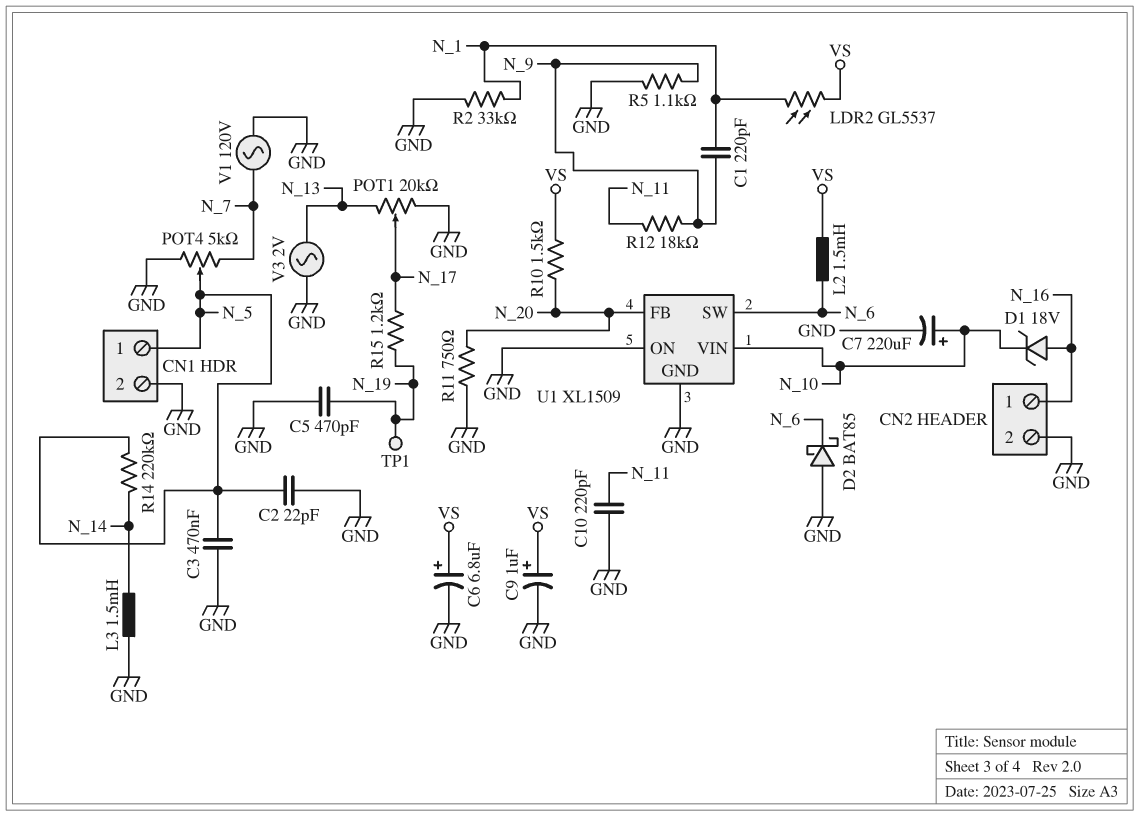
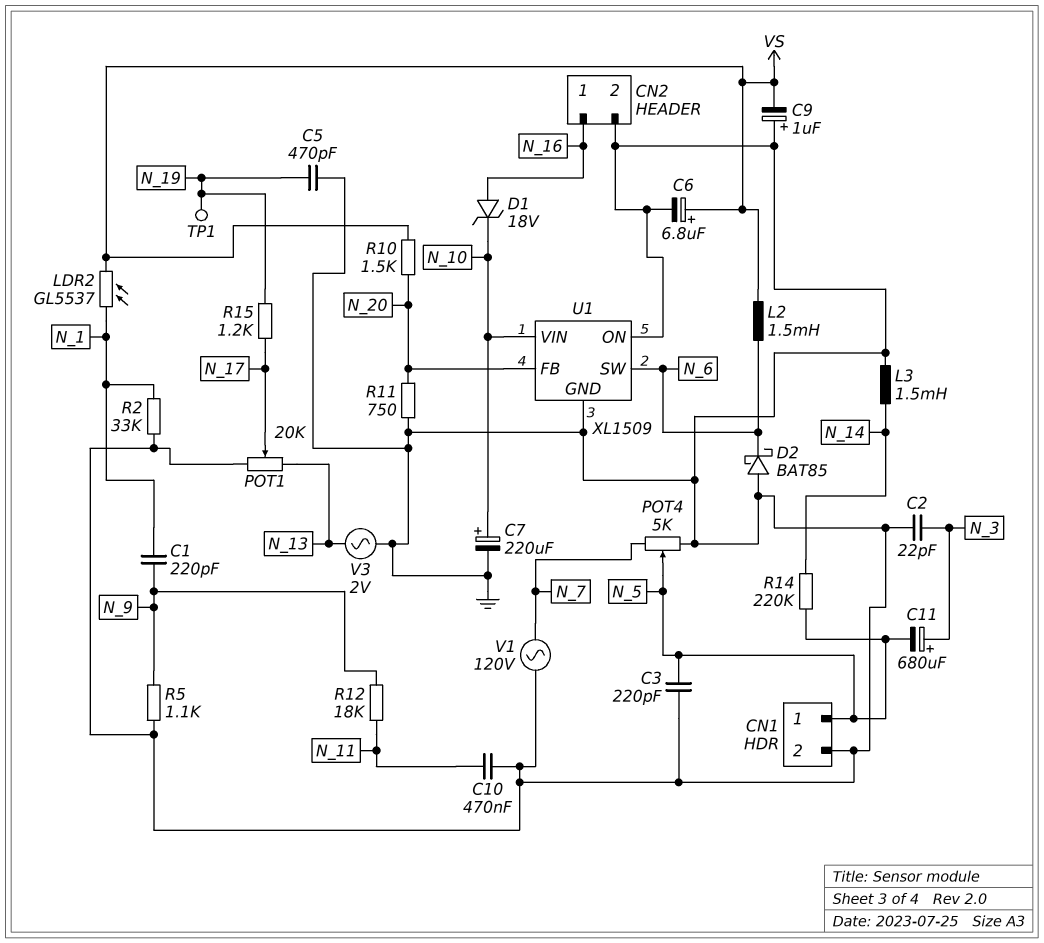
C2: 22pF (GND, N_5) -> 22pF (GND, N_3)
C3: 470nF (GND, N_5) -> 220pF (GND, N_5)
C9: 1uF (plus VS, minus GND) -> 1uF (plus GND, minus VS)
C10: 220pF (GND, N_11) -> 470nF (GND, N_11)
C11: none -> 680uF (plus N_3, minus N_5)

